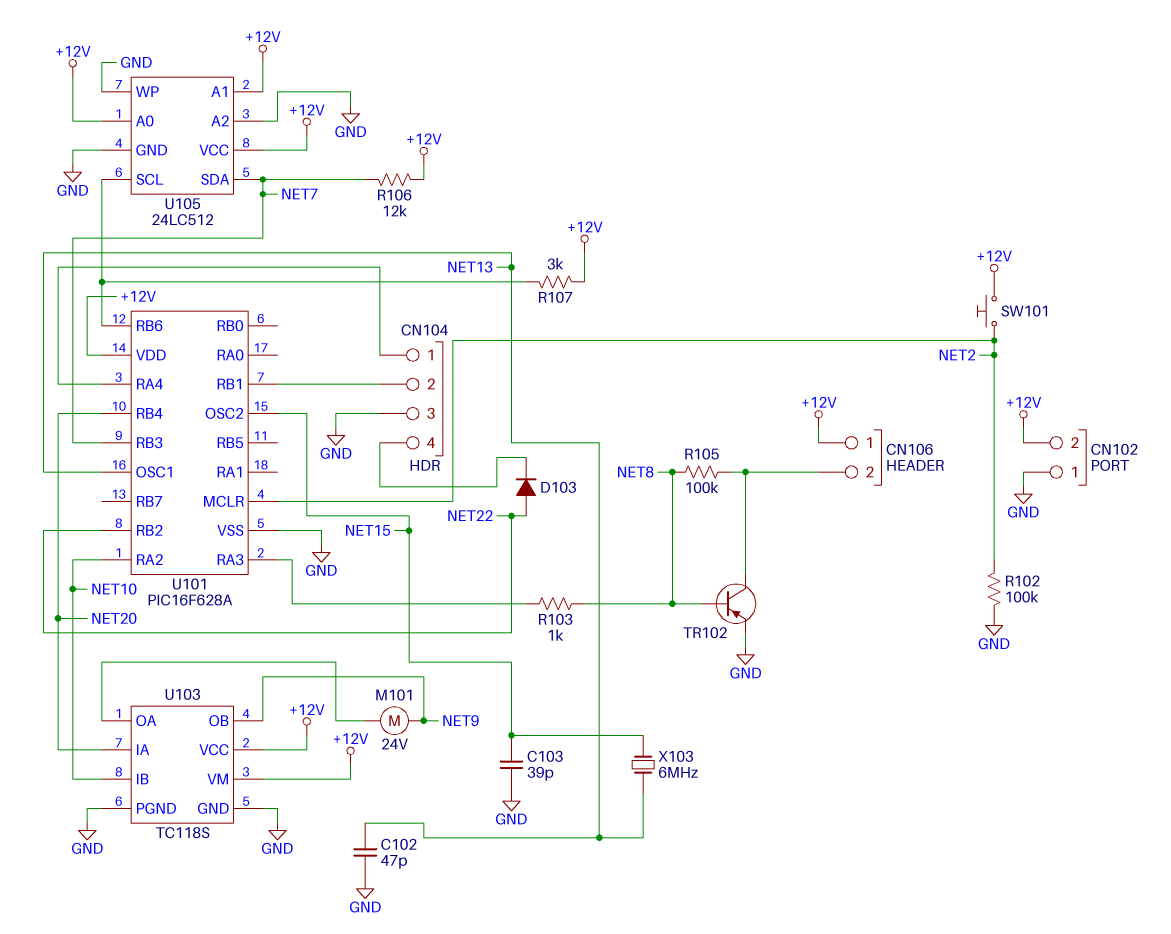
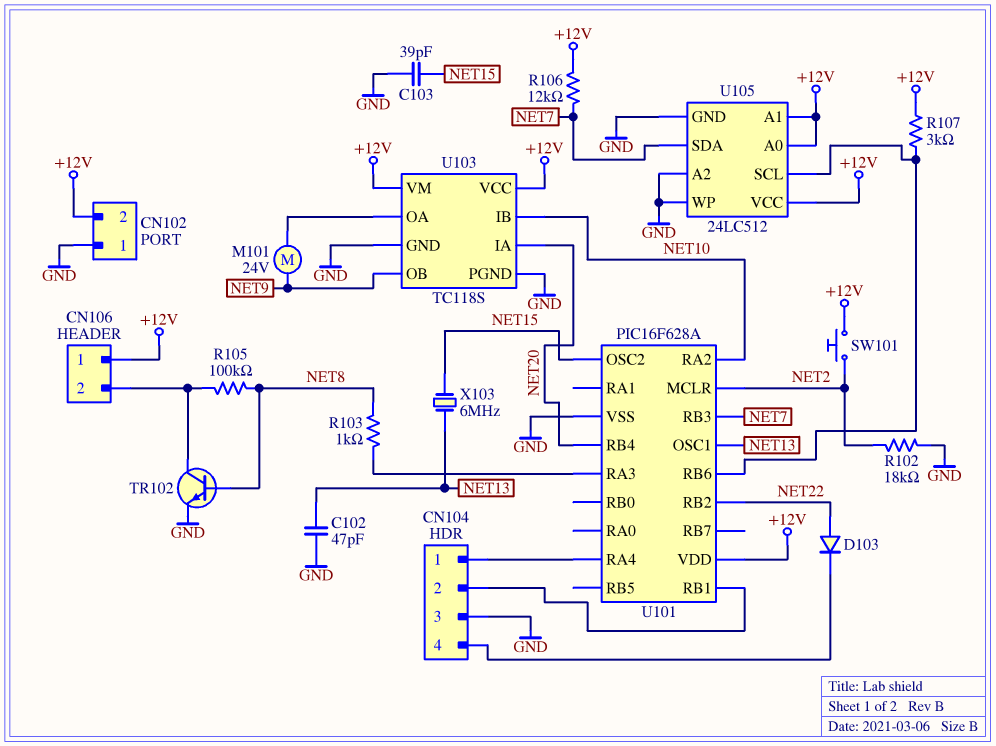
R102: 100k (GND, NET2) -> 18k (GND, NET2)
TR102: PNP (B NET8, C CN106/2, E GND) -> NPN (B NET8, C CN106/2, E GND)

